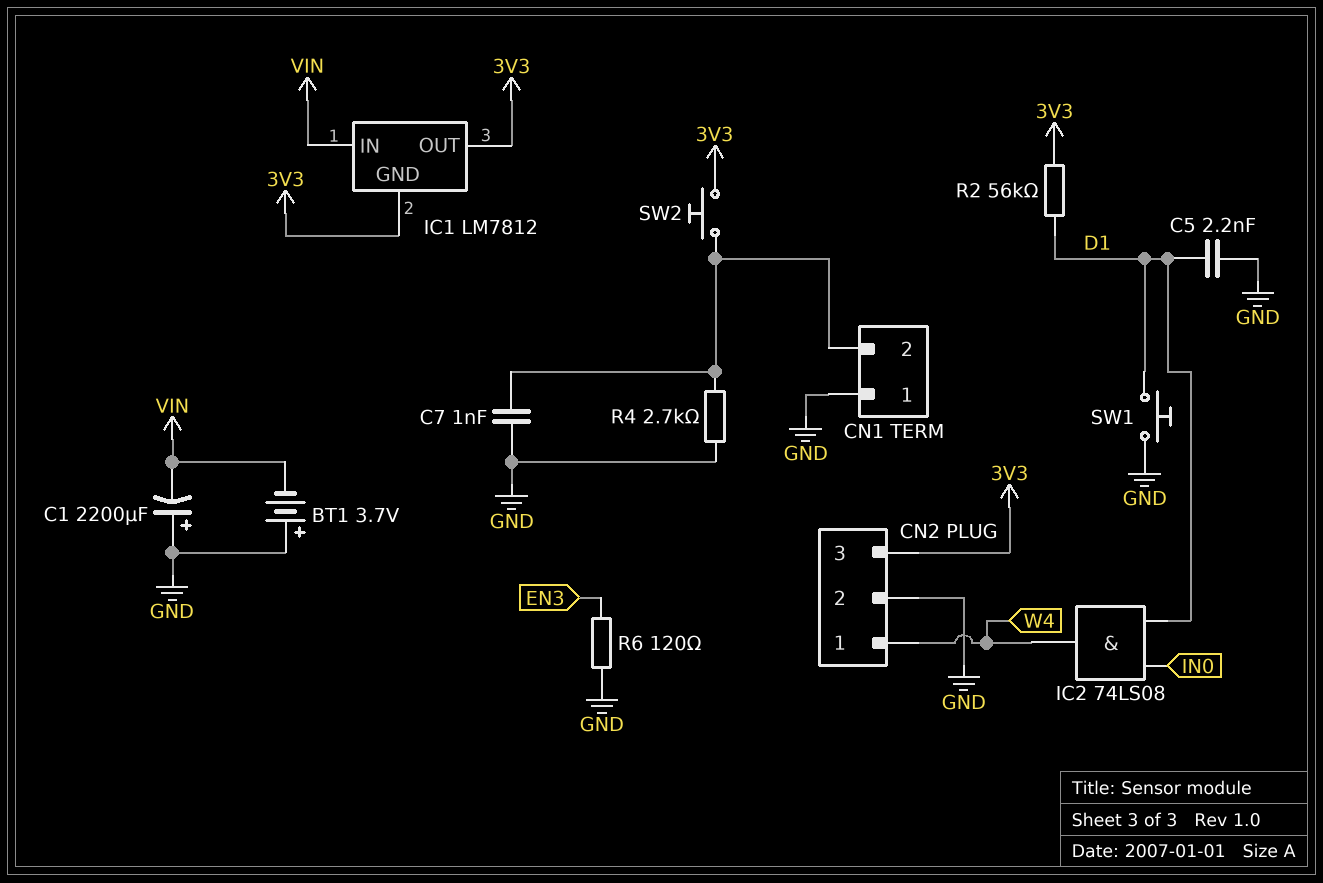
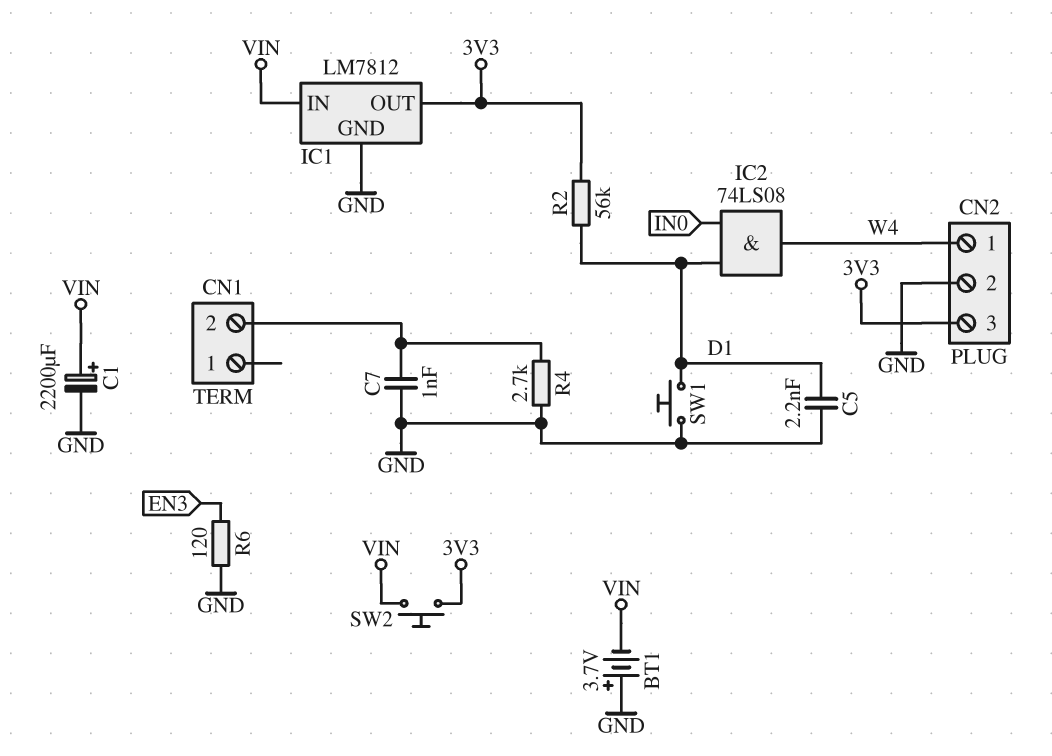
C1: 2200uF (plus GND, minus VIN) -> 2200uF (plus VIN, minus GND)
CN1 pin 1: GND -> none
IC1 pin GND: 3V3 -> GND
SW2: button (3V3, CN1/2) -> button (3V3, VIN)

